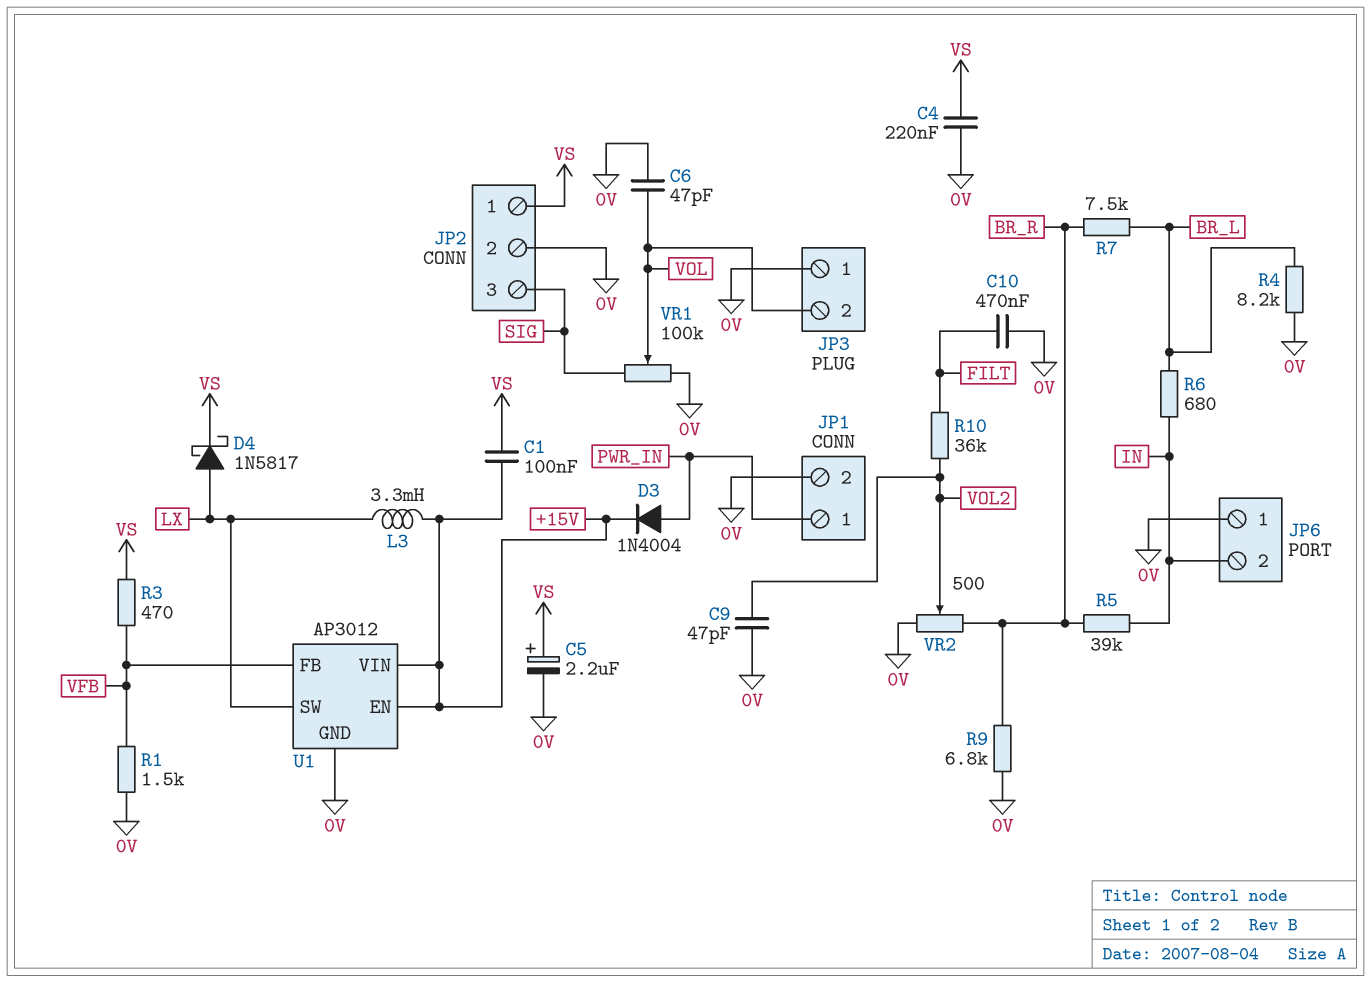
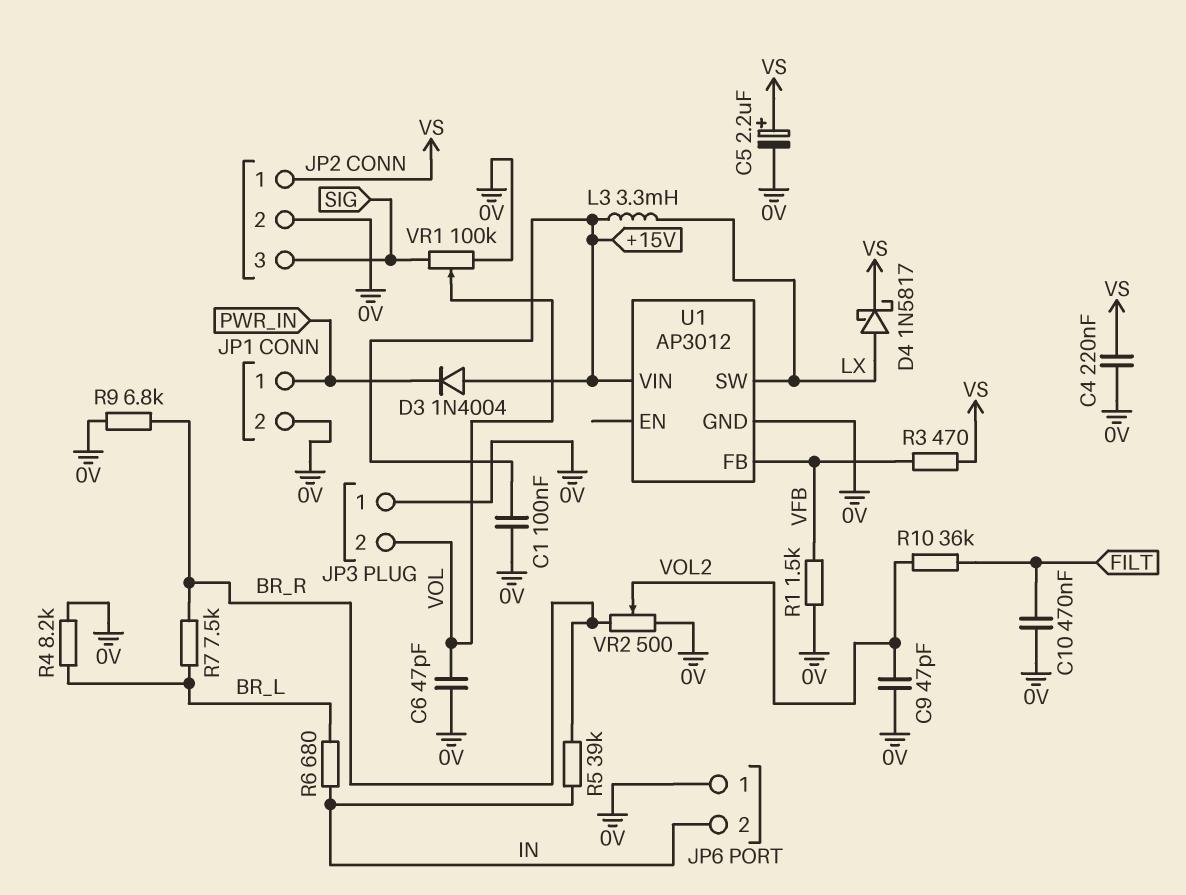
C1: 100nF (+15V, VS) -> 100nF (+15V, 0V)
D3: diode 1N4004 (A PWR_IN, K +15V) -> diode 1N4004 (A +15V, K PWR_IN)
U1 pin EN: +15V -> none

